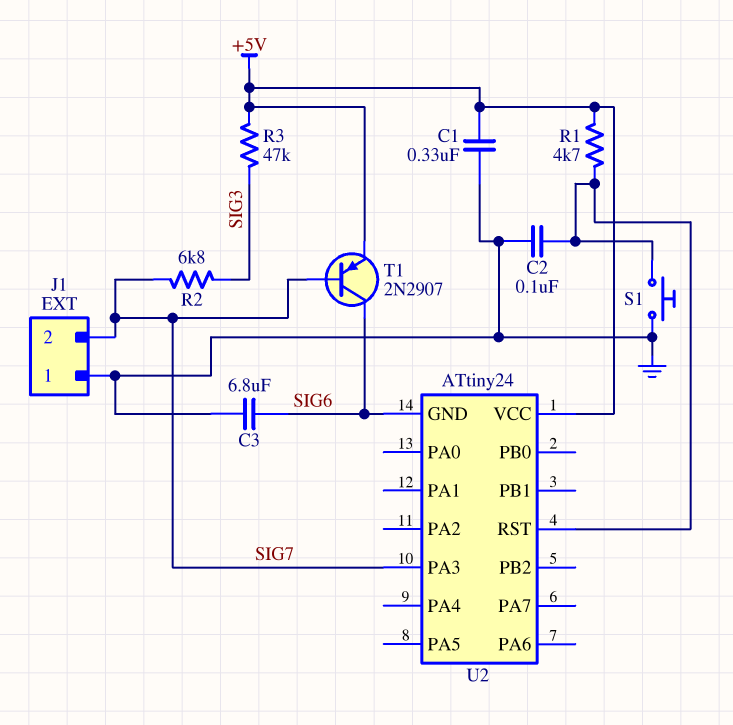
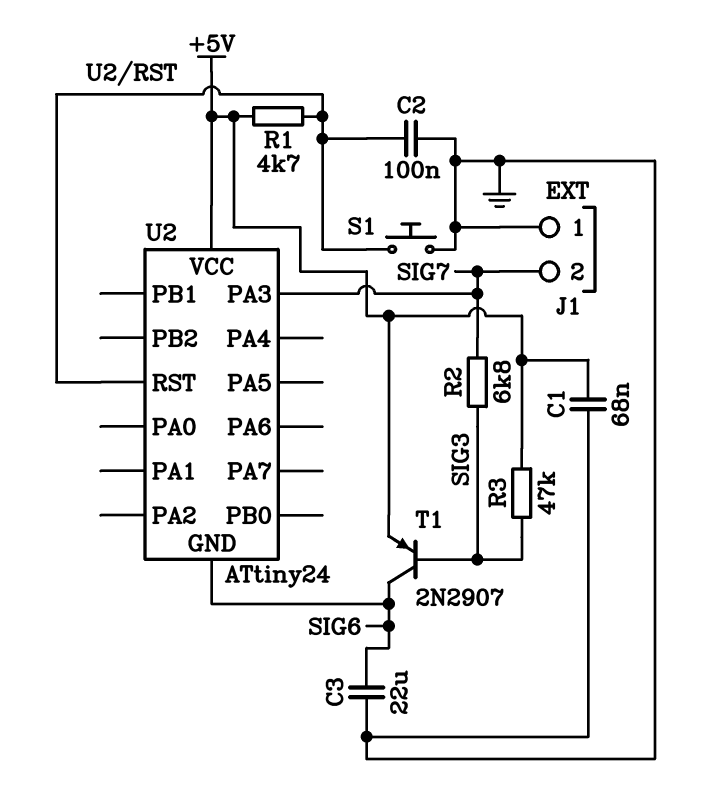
C1: 330nF (+5V, GND) -> 68nF (+5V, GND)
C3: 6.8uF (GND, SIG6) -> 22uF (GND, SIG6)
T1: PNP 2N2907 (B SIG7, C SIG6, E +5V) -> PNP 2N2907 (B SIG3, C SIG6, E +5V)

